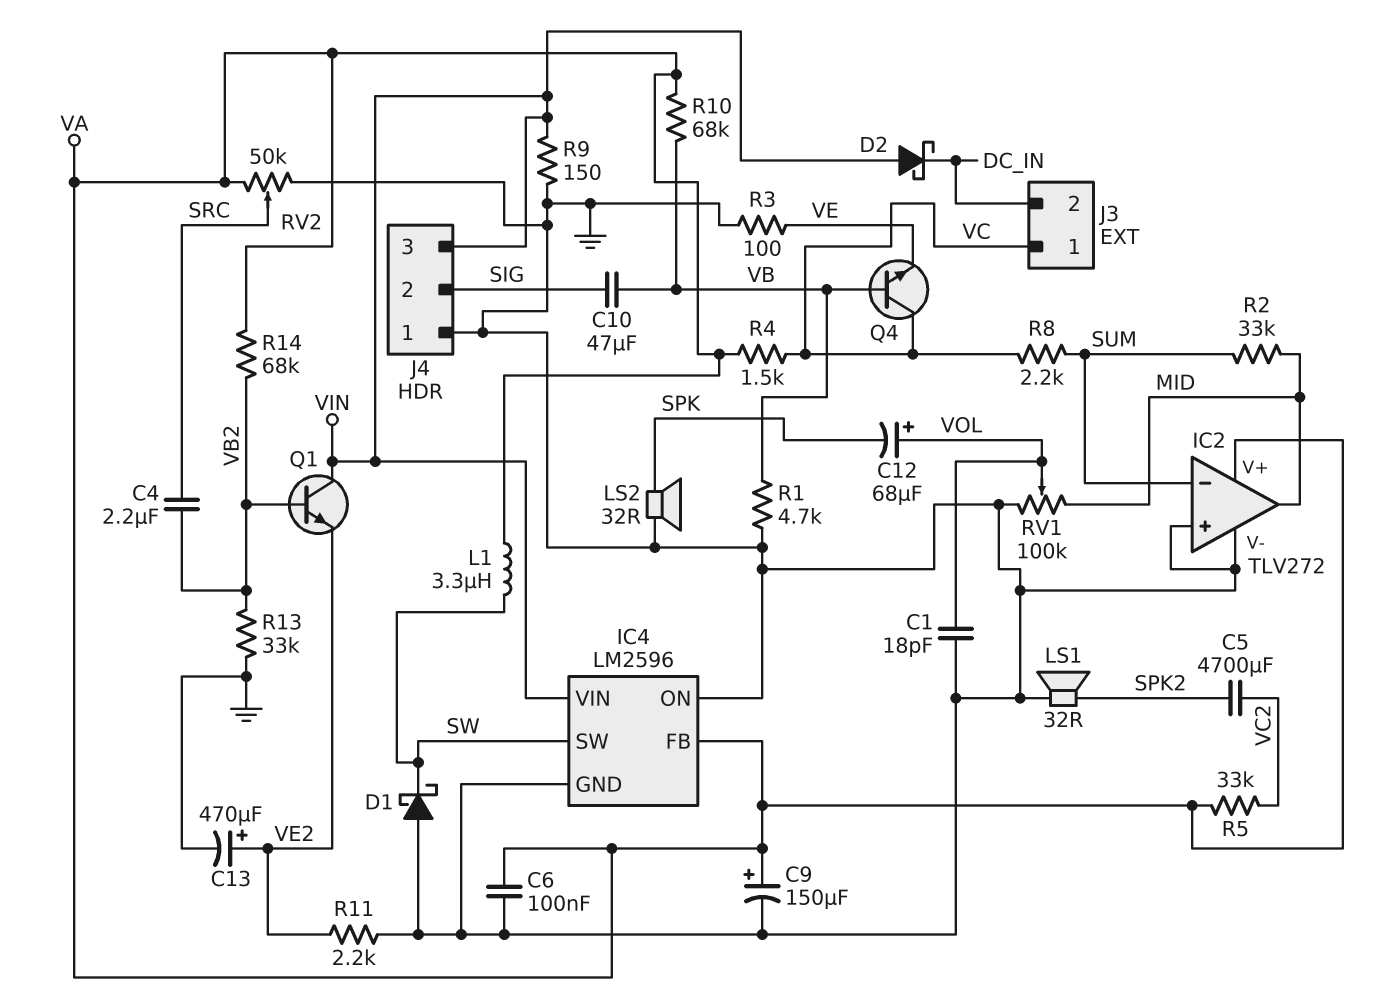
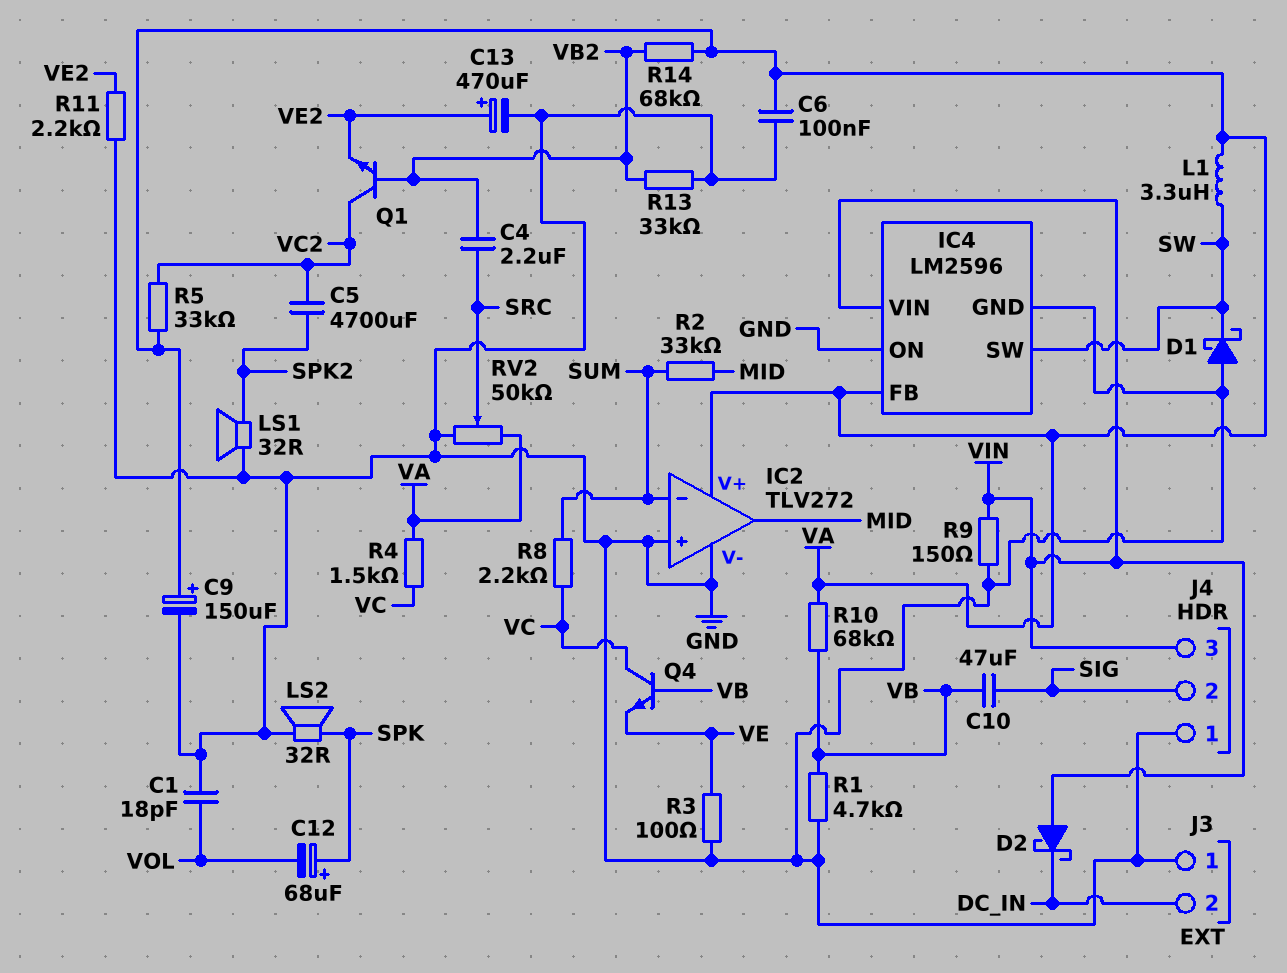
C12: 68uF (plus VOL, minus SPK) -> 68uF (plus SPK, minus VOL)
J3 pin 1: VC -> GND
Q1: NPN (B VB2, C VIN, E VE2) -> NPN (B VB2, C VC2, E VE2)
RV1: 100k (GND, MID, wiper VOL) -> none

